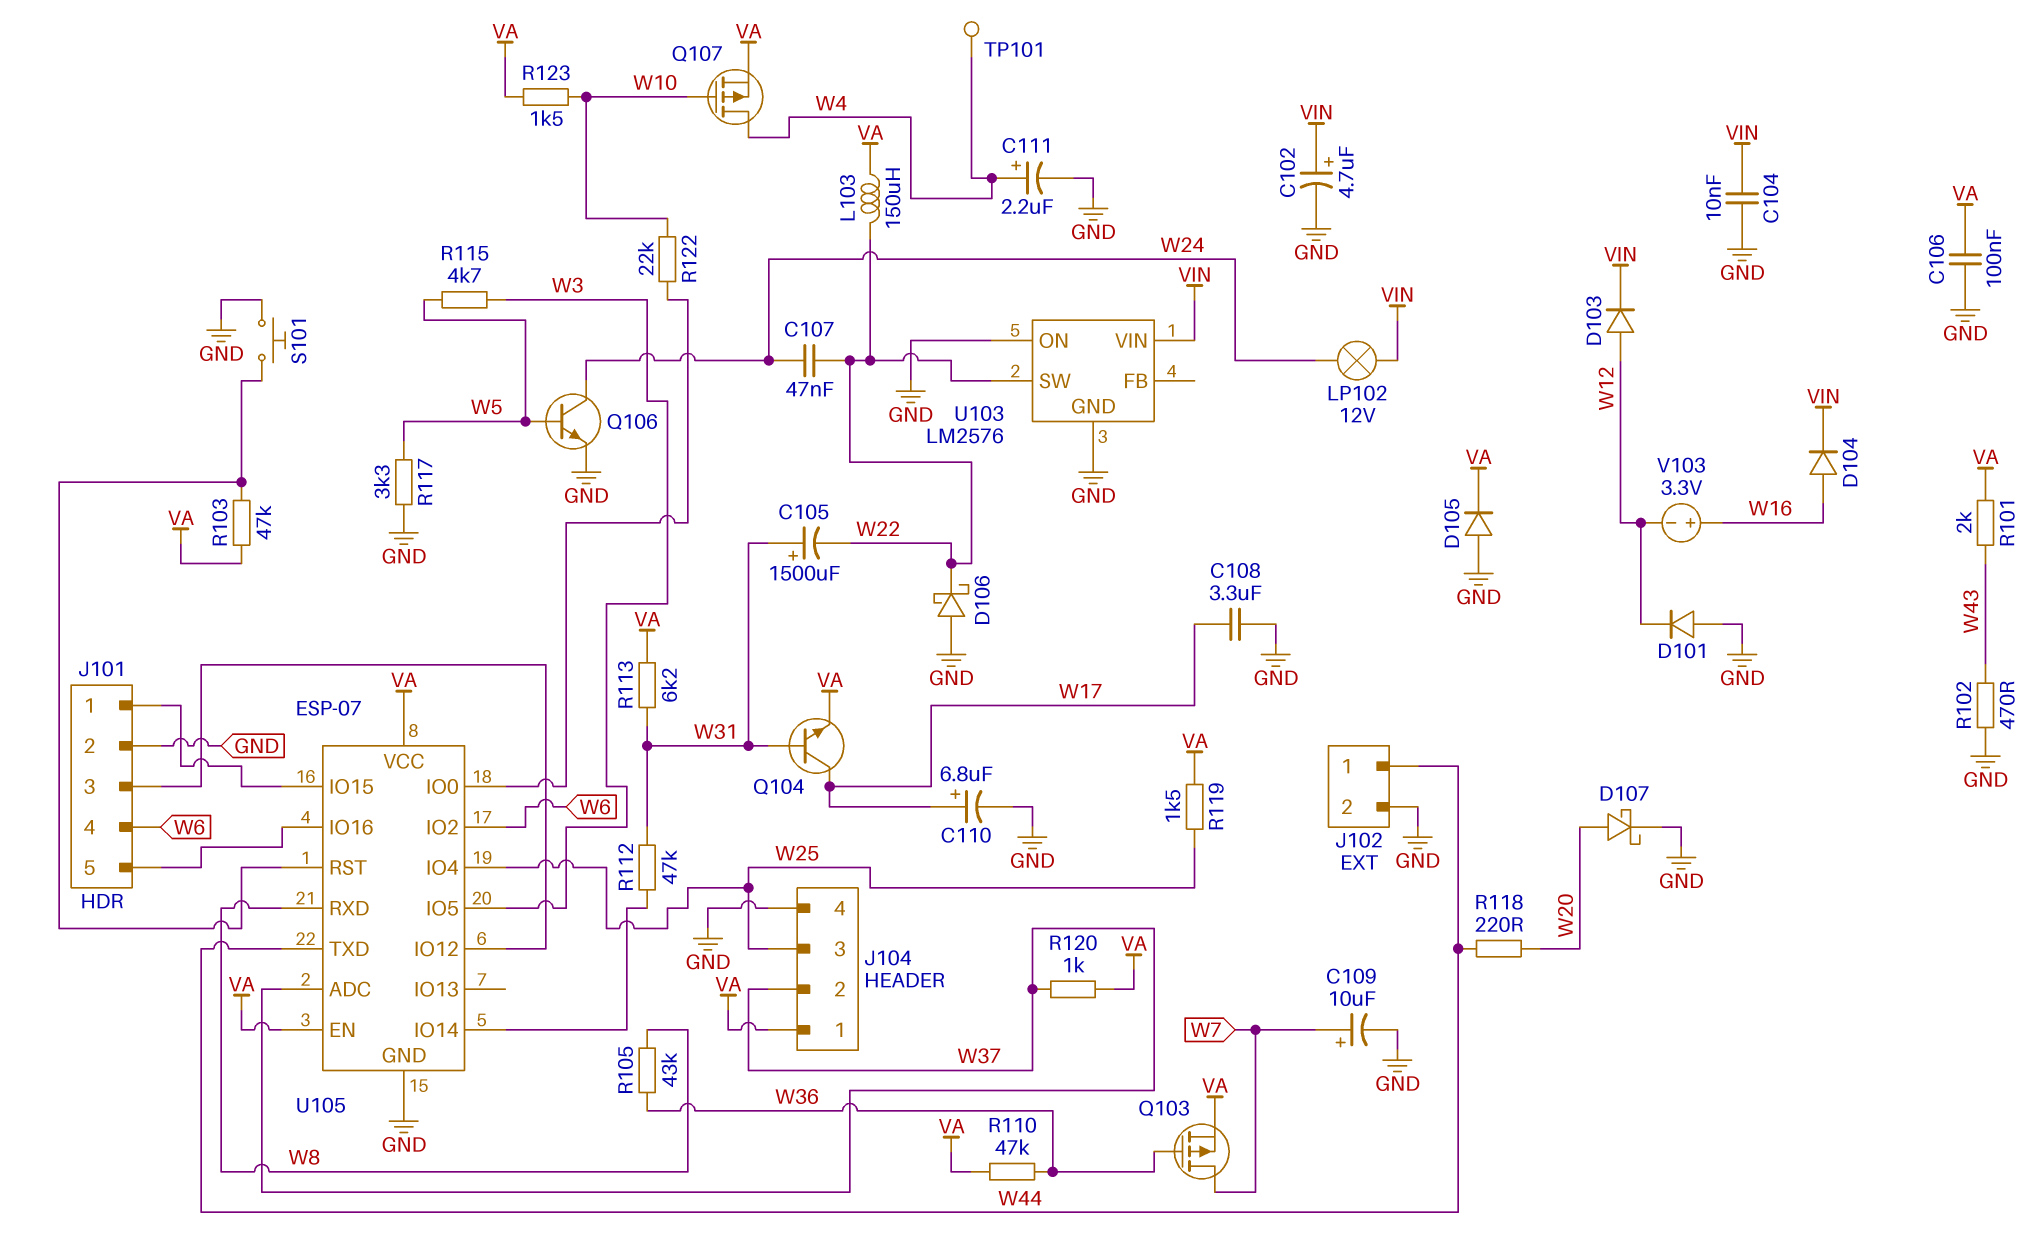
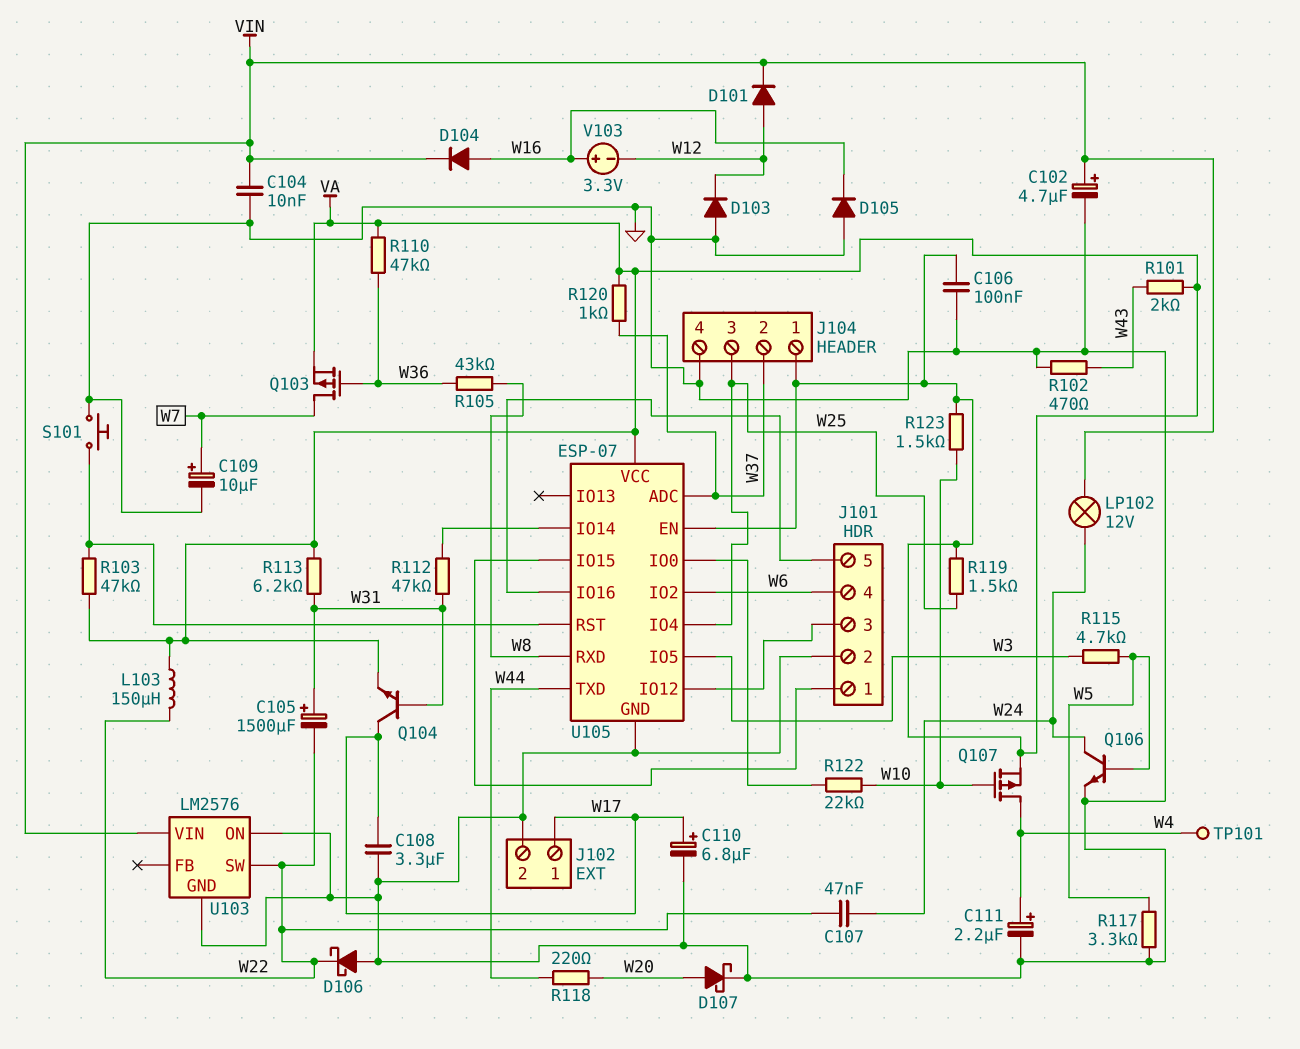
D101: diode (A GND, K W12) -> diode (A W12, K VIN)
D103: diode (A W12, K VIN) -> diode (A GND, K W12)
D105: diode (A GND, K VA) -> diode (A GND, K W16)
J102 pin 1: W44 -> W17

